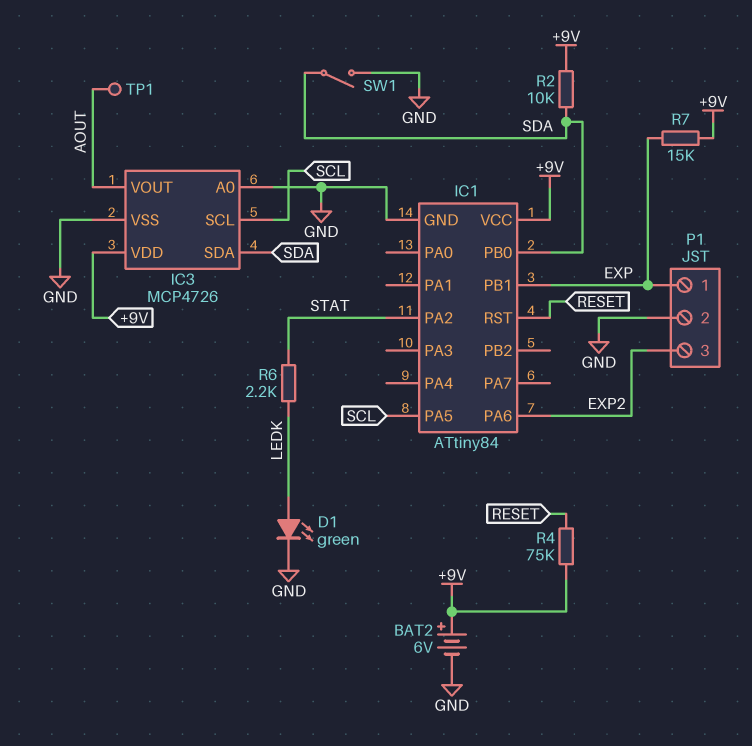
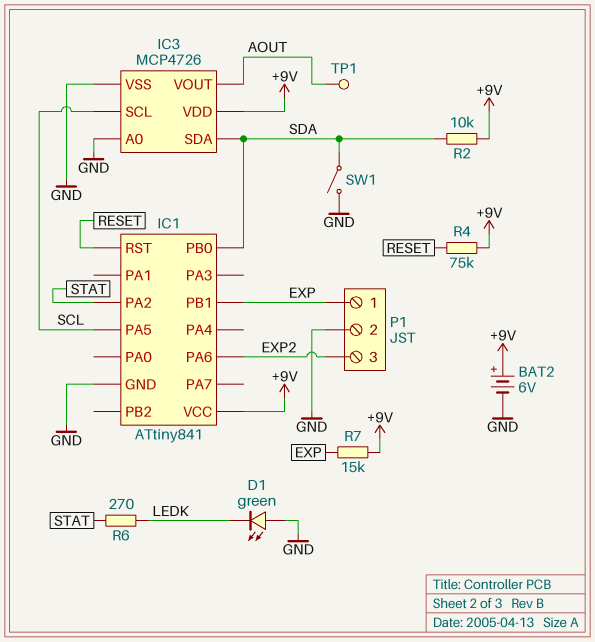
D1: LED green (A LEDK, K GND) -> LED green (A GND, K LEDK)
IC1: ATtiny84 -> ATtiny841
R6: 2.2k (LEDK, STAT) -> 270 (LEDK, STAT)

